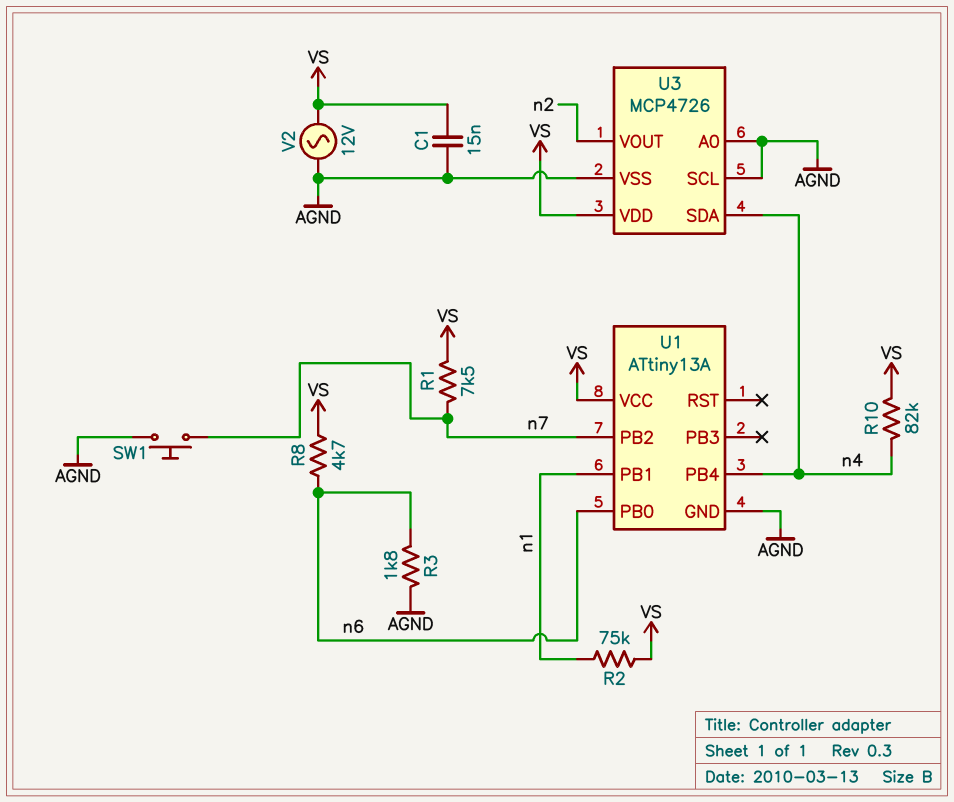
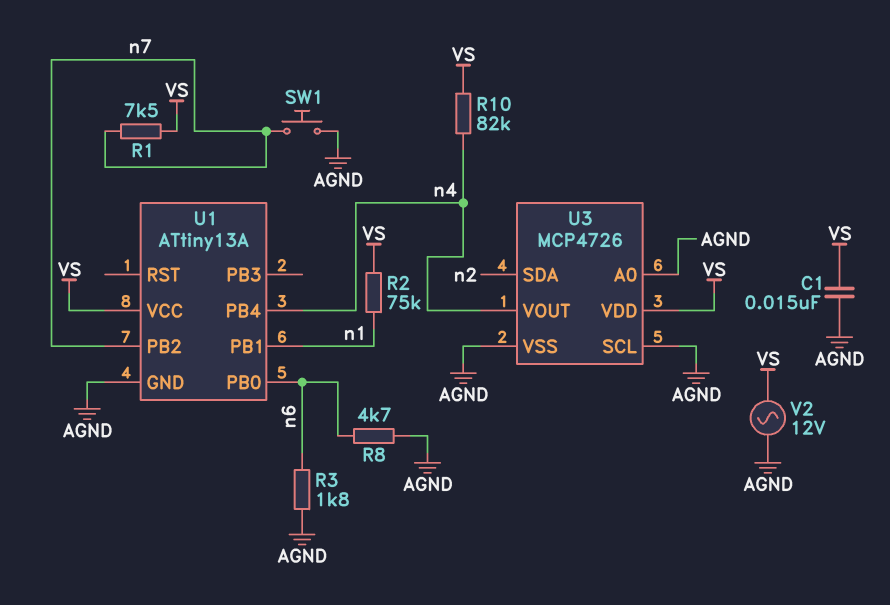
R8: 4.7k (VS, n6) -> 4.7k (AGND, n6)
U3 pin SDA: n4 -> n2
U3 pin VOUT: n2 -> n4

